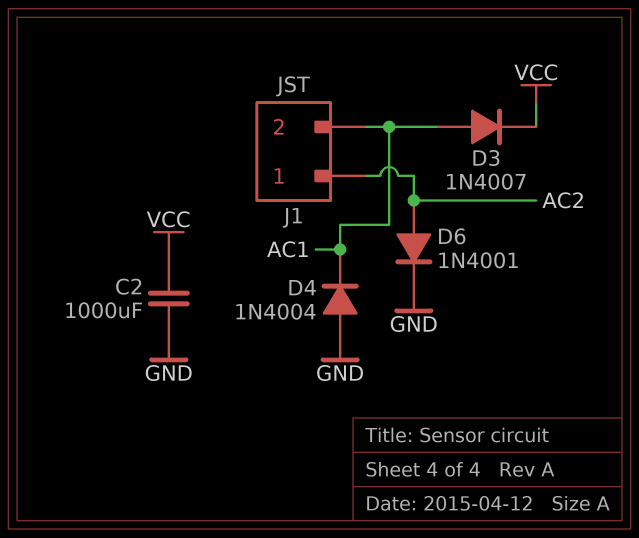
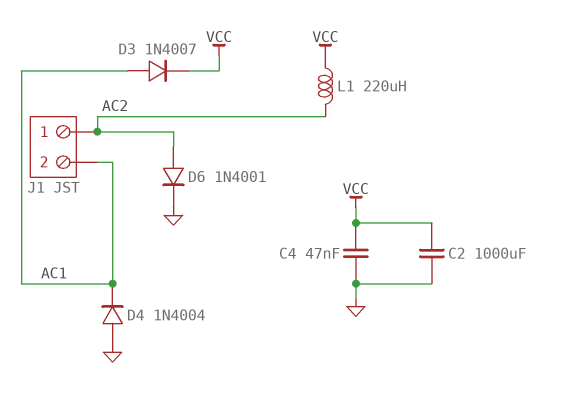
C4: none -> 47nF (GND, VCC)
L1: none -> 220uH (AC2, VCC)

